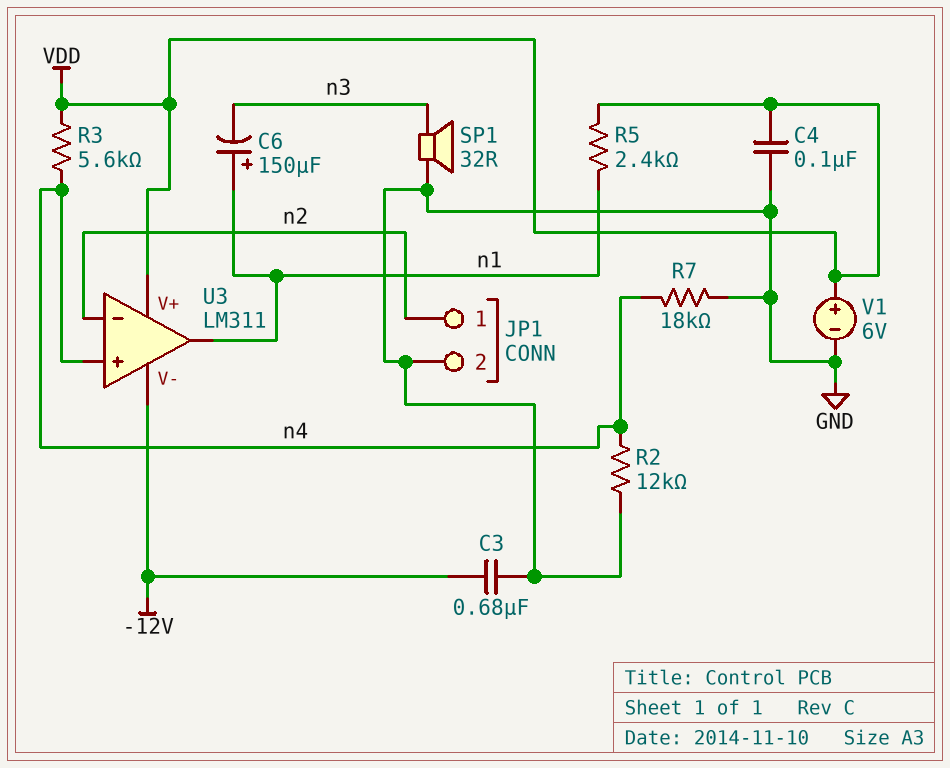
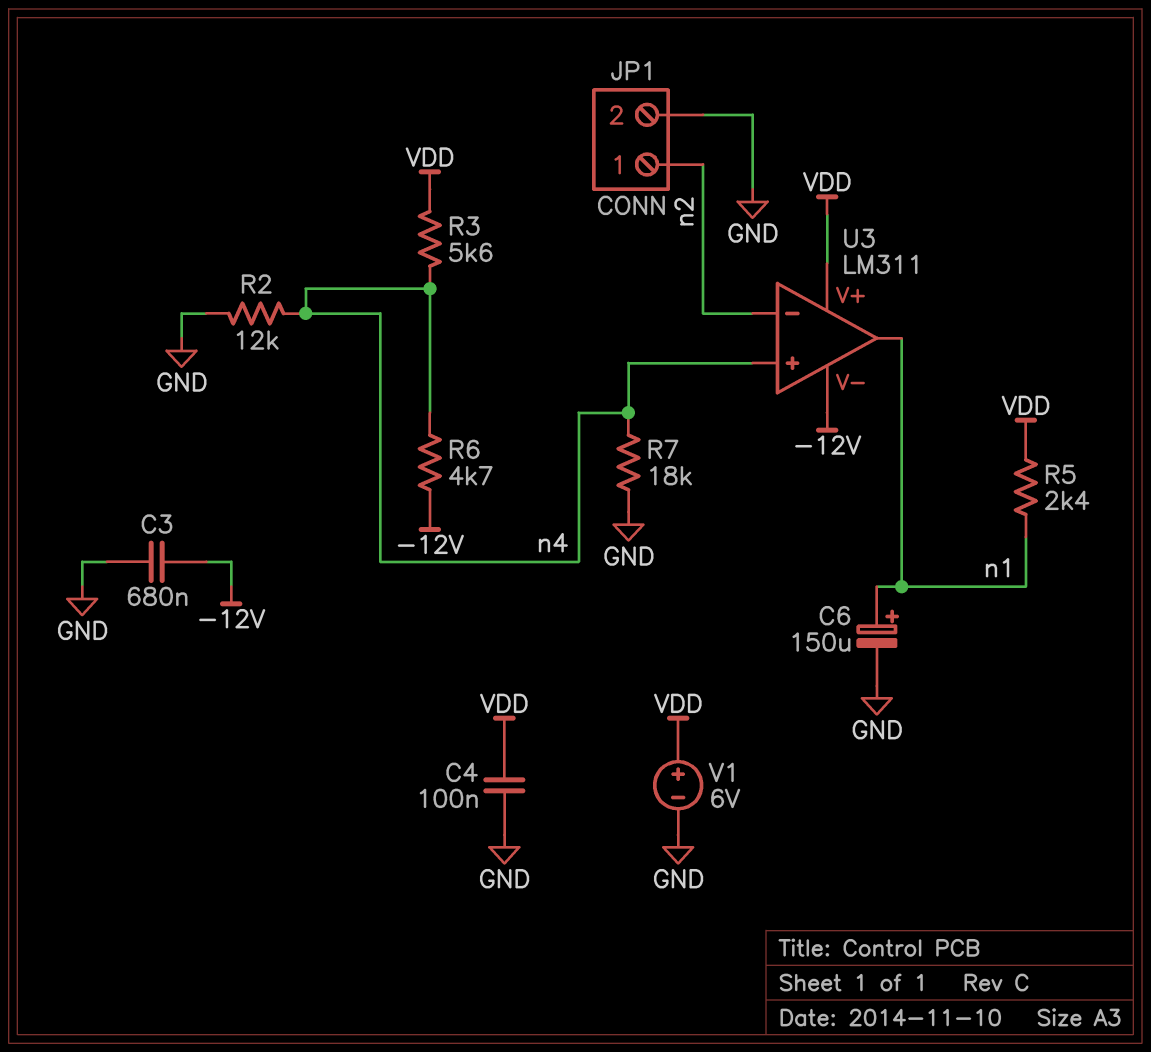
C6: 150uF (plus n1, minus n3) -> 150uF (plus n1, minus GND)
R6: none -> 4.7k (-12V, n4)
SP1: speaker 32R (GND, n3) -> none

